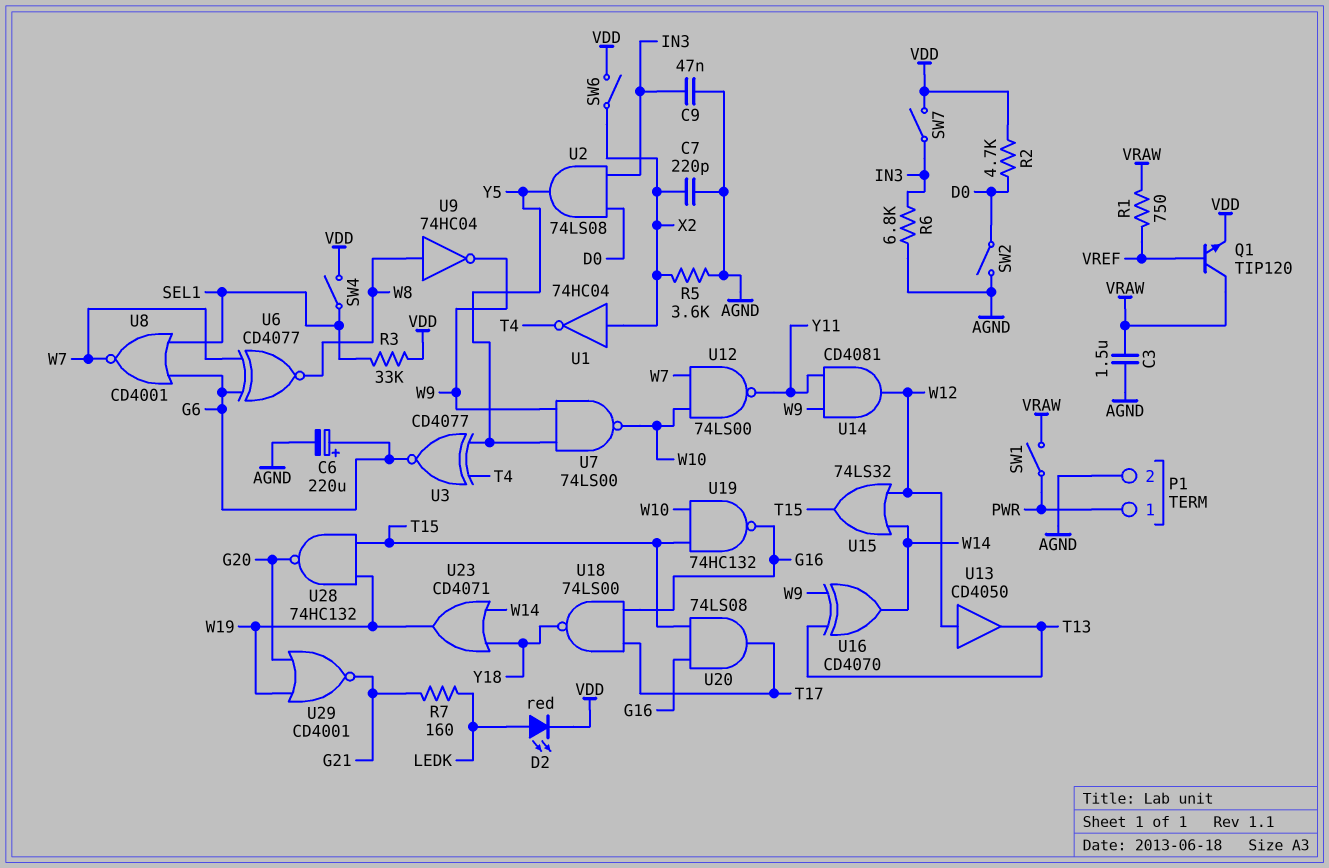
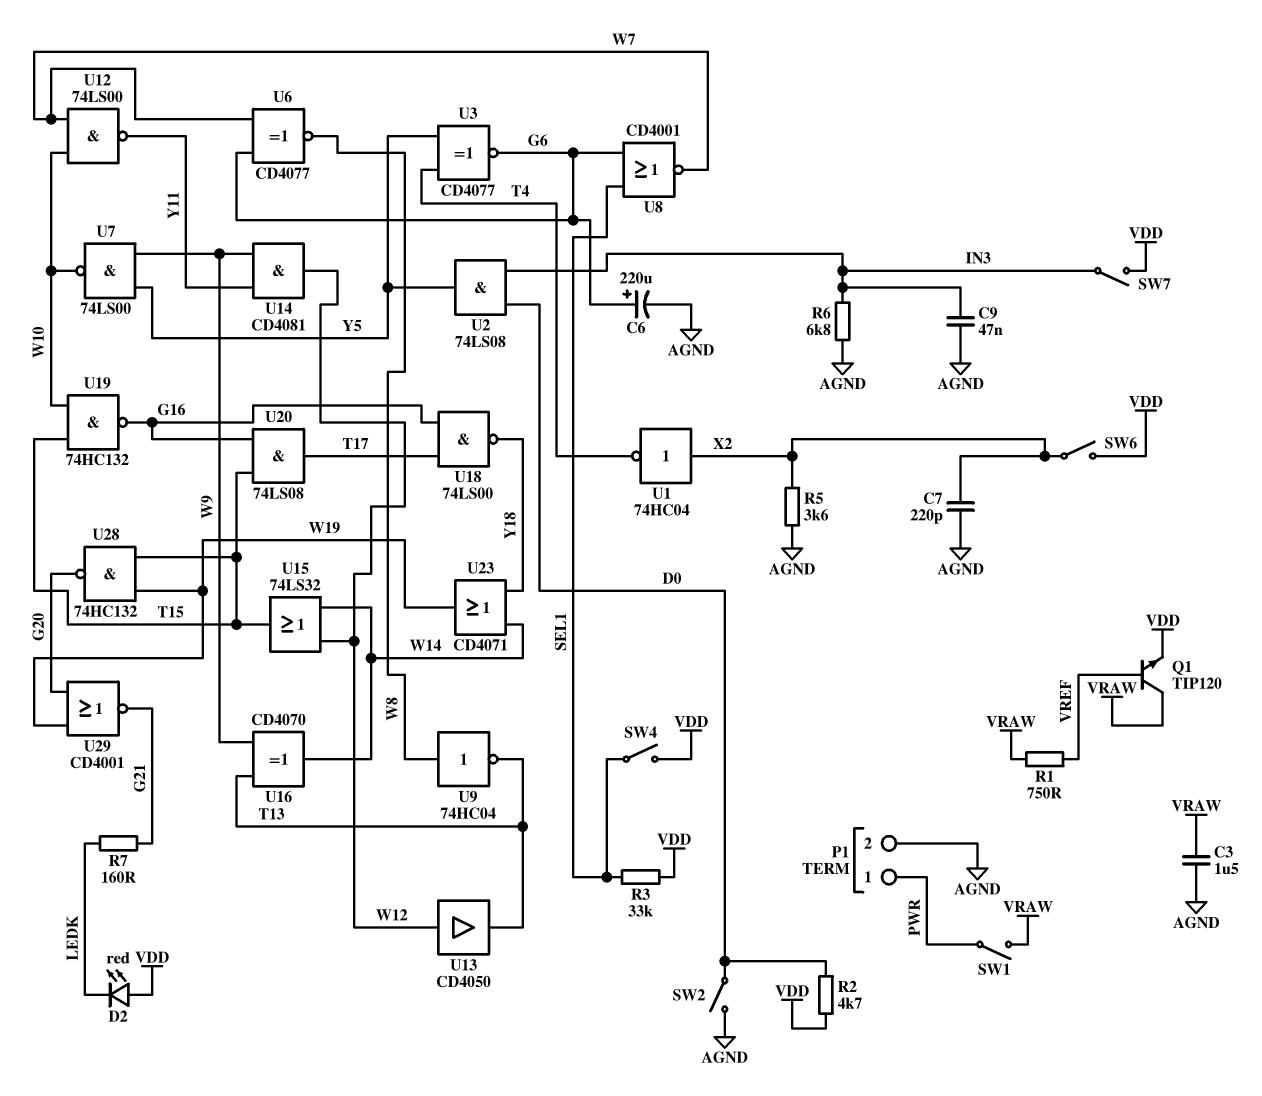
D2: LED red (A LEDK, K VDD) -> LED red (A VDD, K LEDK)
U9: NOT 74HC04 (in W8, out W9) -> NOT 74HC04 (in W8, out T13)

